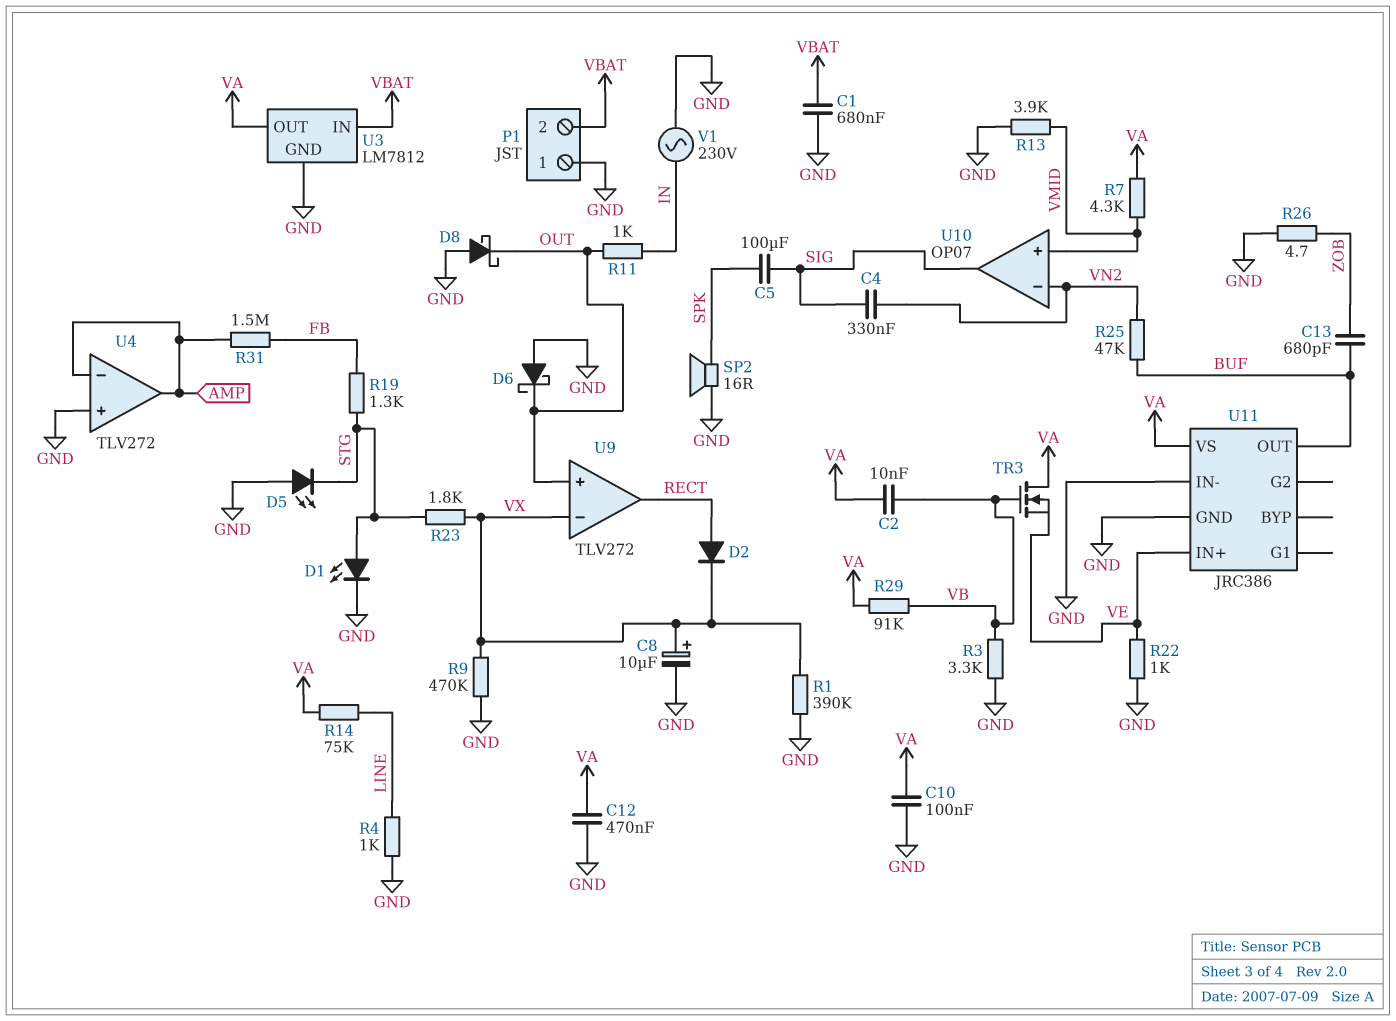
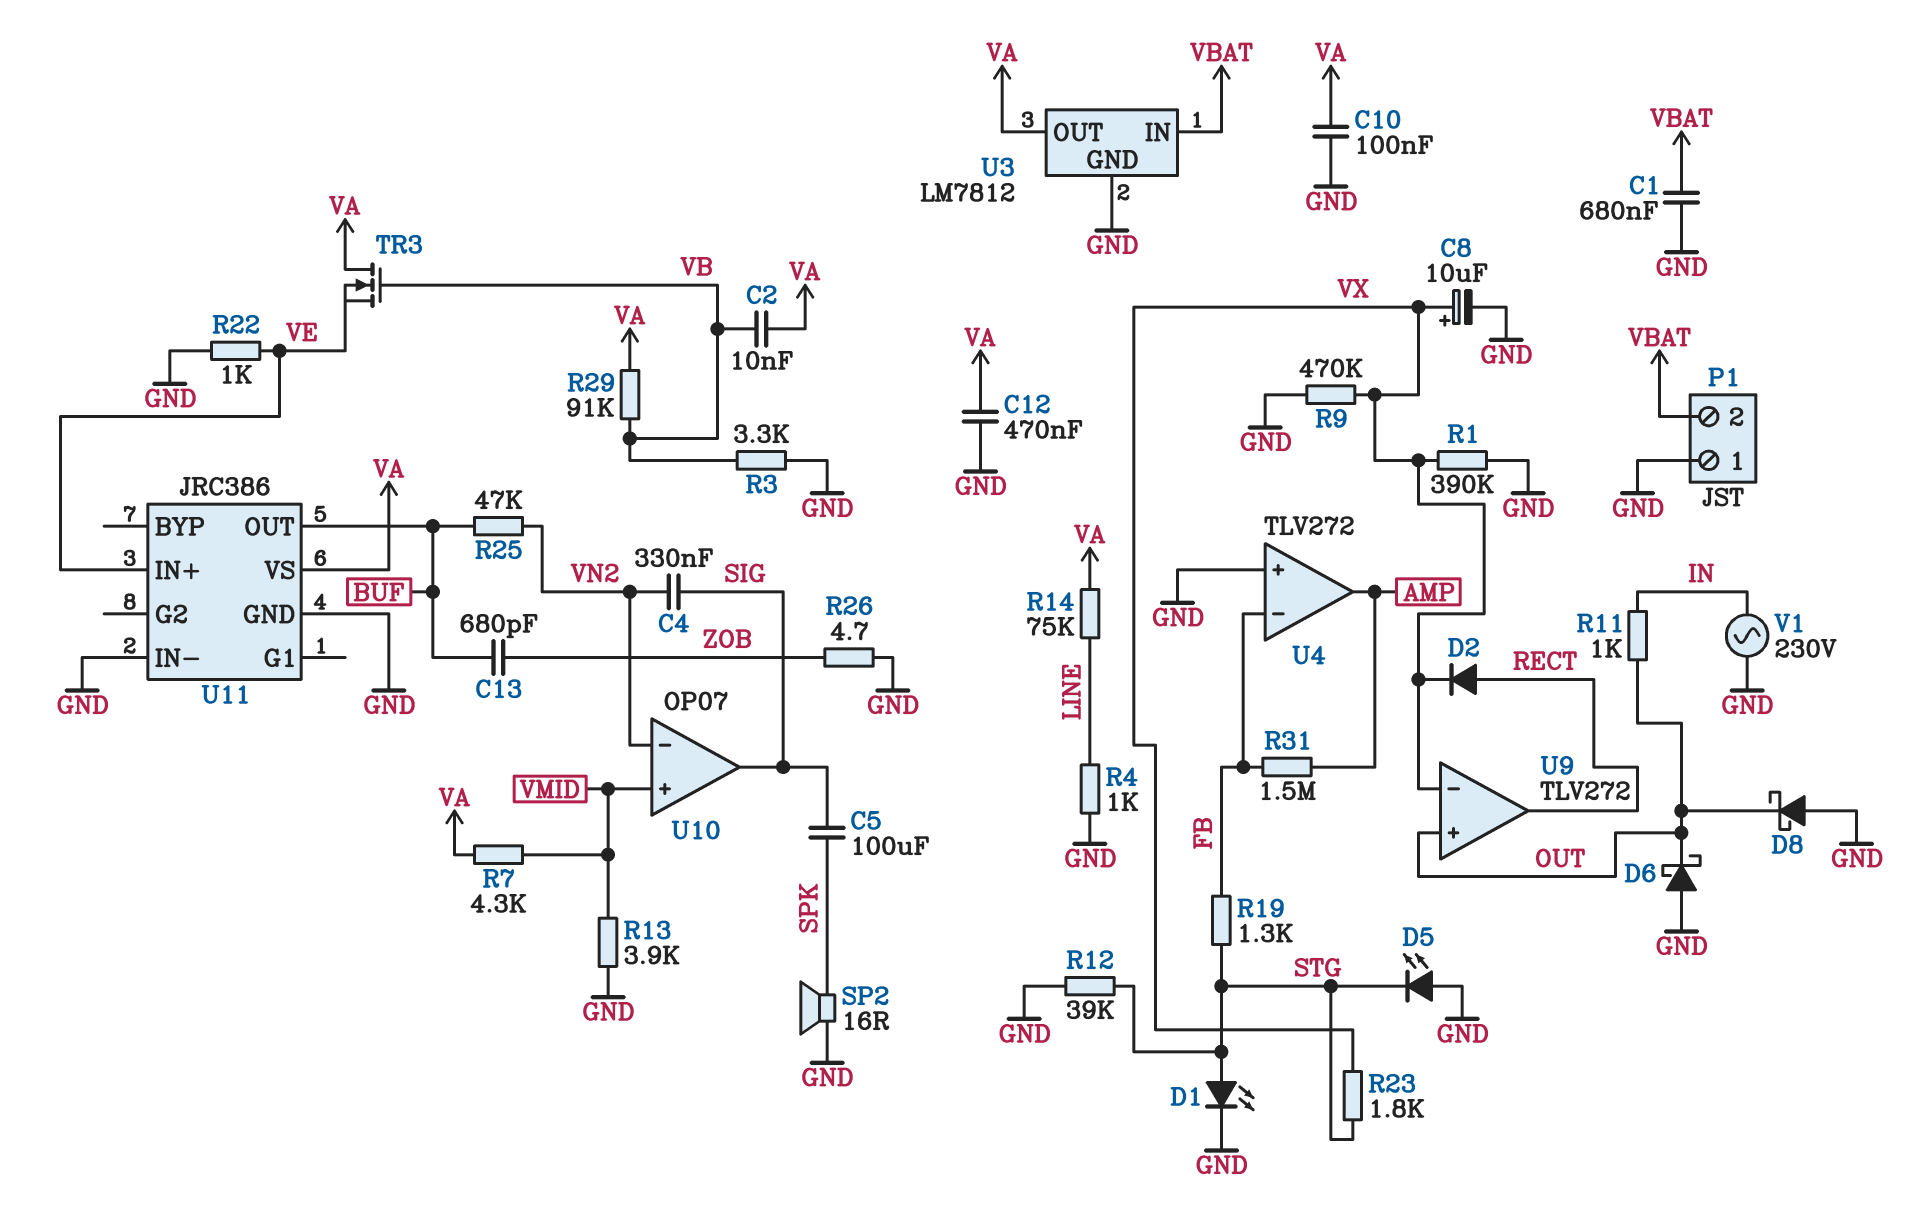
R12: none -> 39k (GND, STG)
U4 pin in-: AMP -> FB

